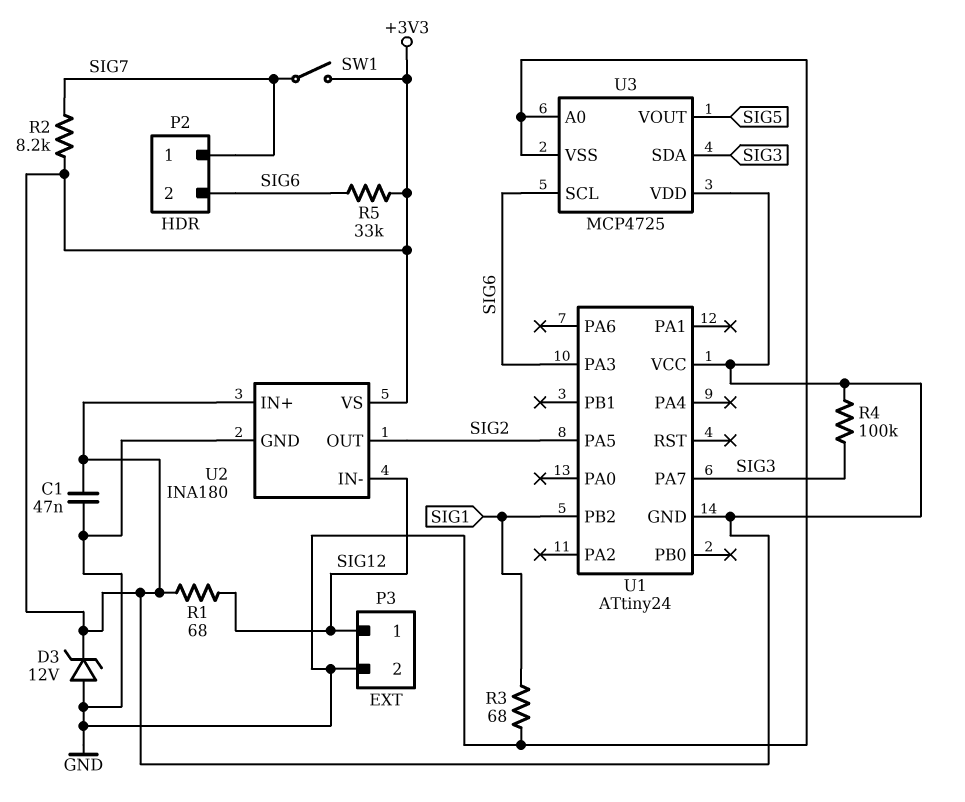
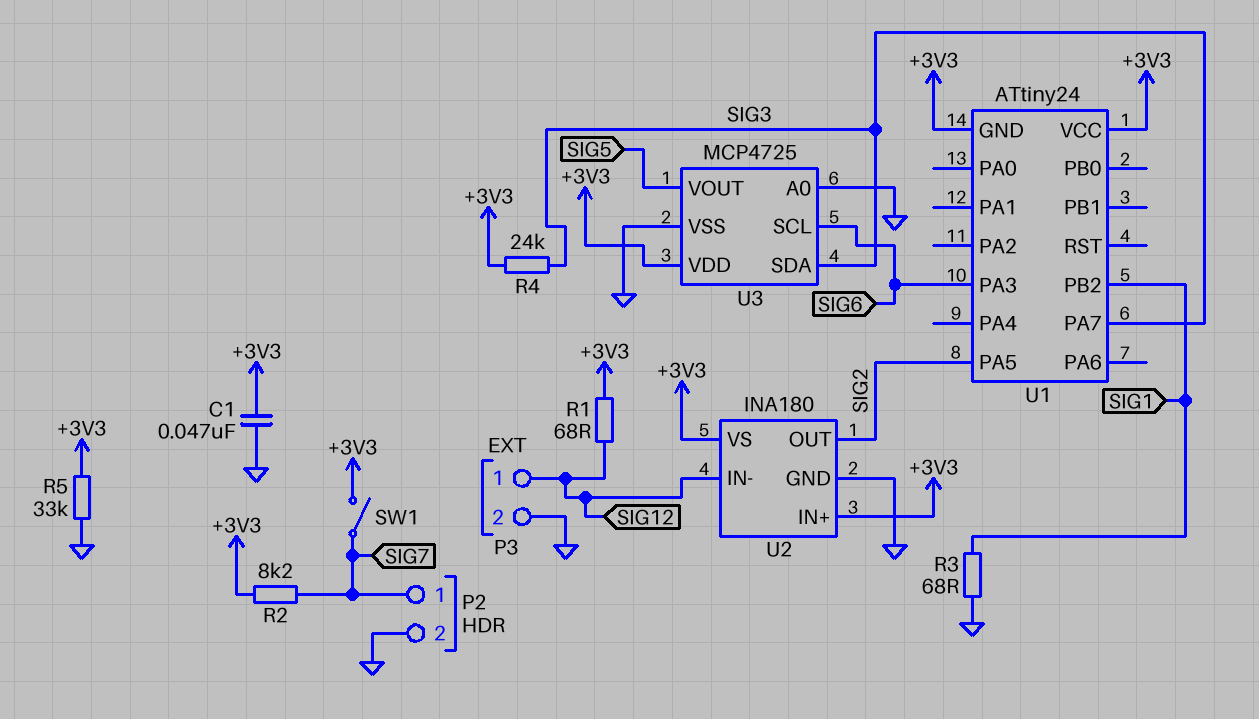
D3: zener 12V (A GND, K +3V3) -> none
P2 pin 2: SIG6 -> GND
R4: 100k (+3V3, SIG3) -> 24k (+3V3, SIG3)
R5: 33k (+3V3, SIG6) -> 33k (+3V3, GND)

